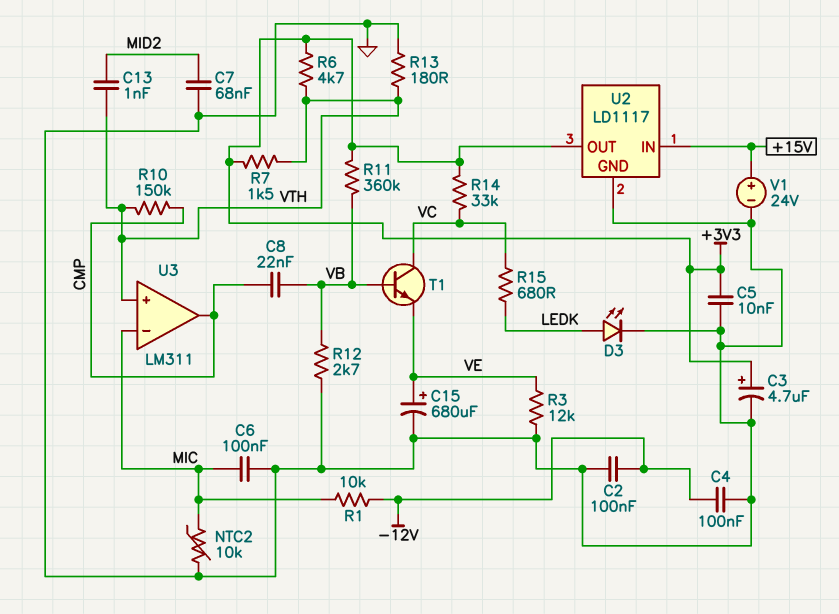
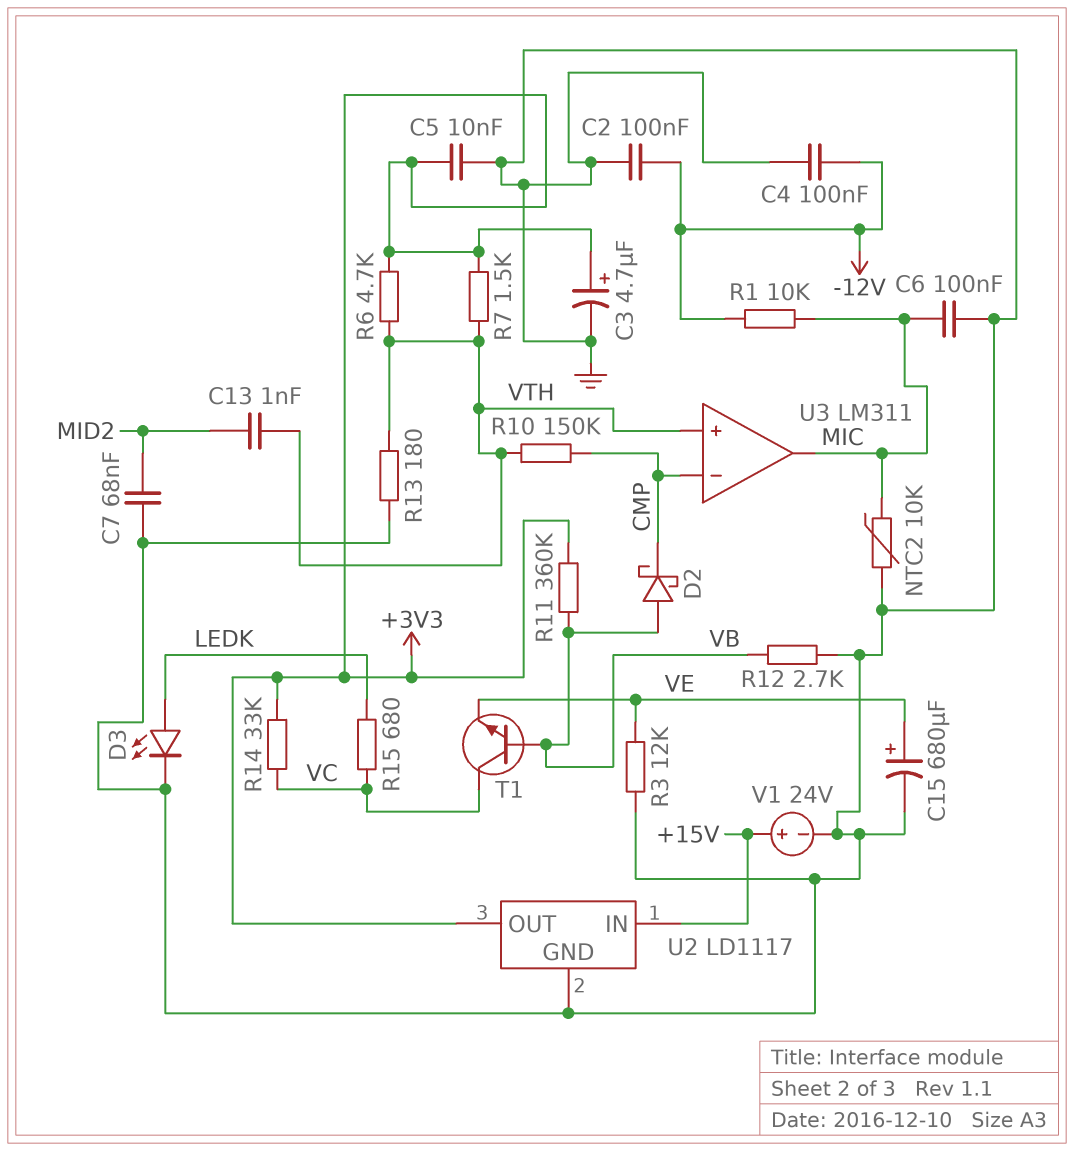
C8: 22nF (CMP, VB) -> none
D2: none -> schottky (A VB, K CMP)
U3 pin in-: MIC -> CMP
U3 pin out: CMP -> MIC

